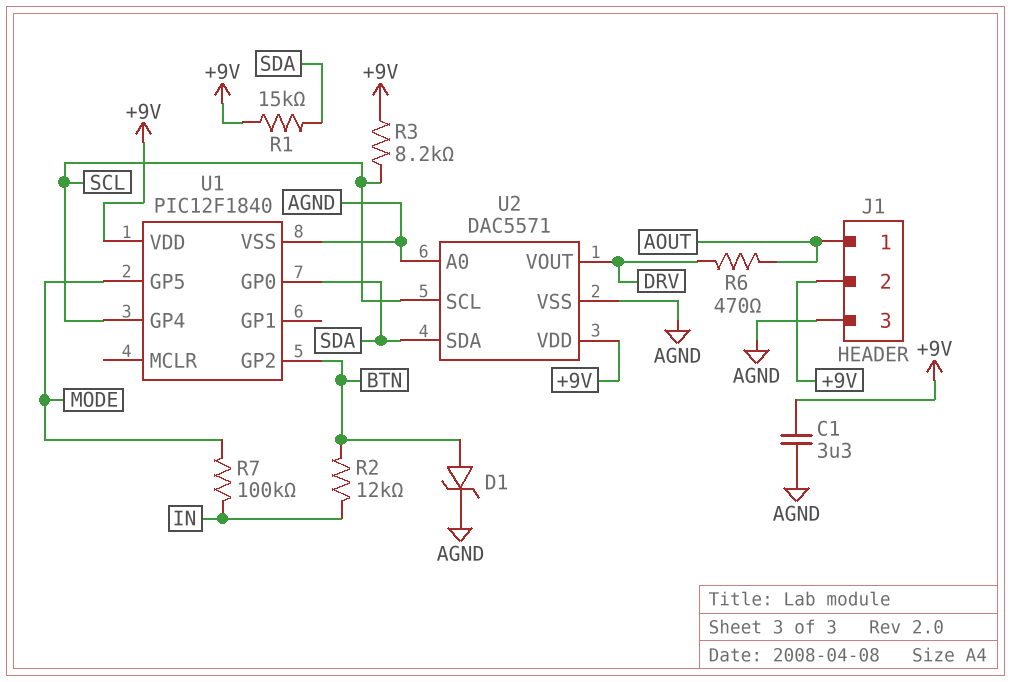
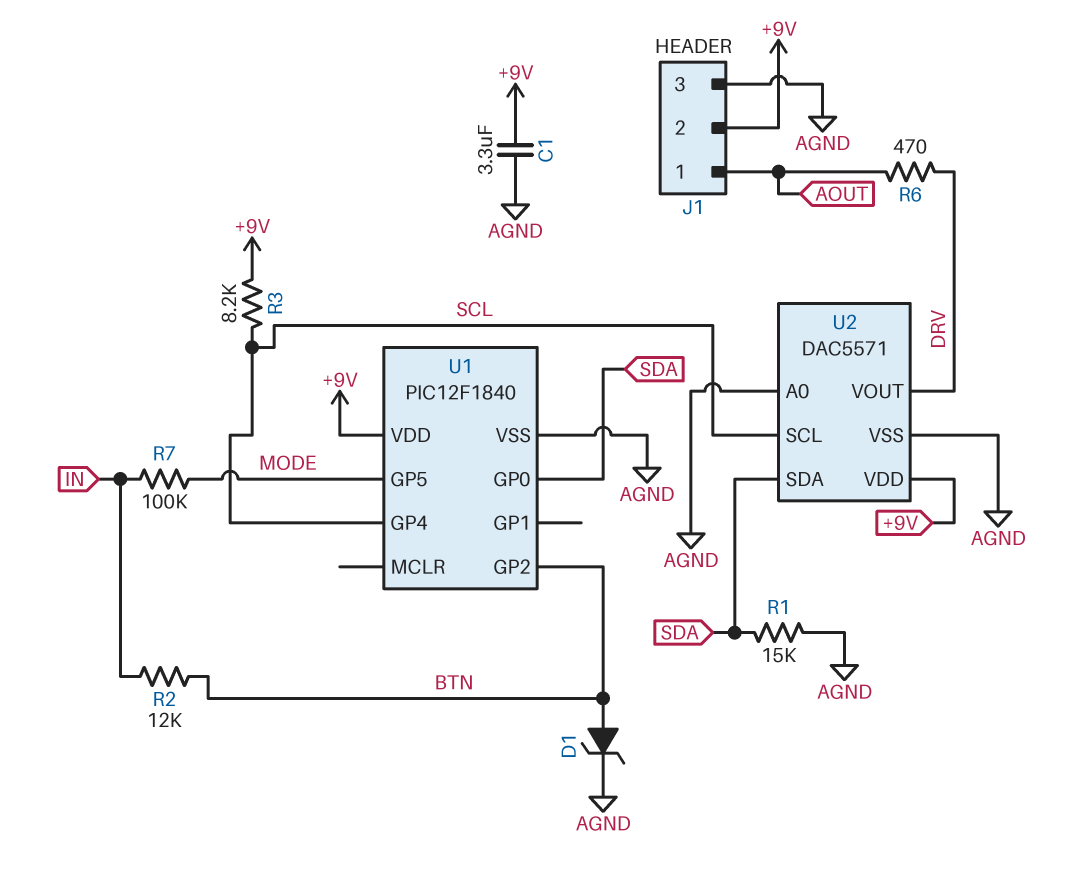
R1: 15k (+9V, SDA) -> 15k (AGND, SDA)

